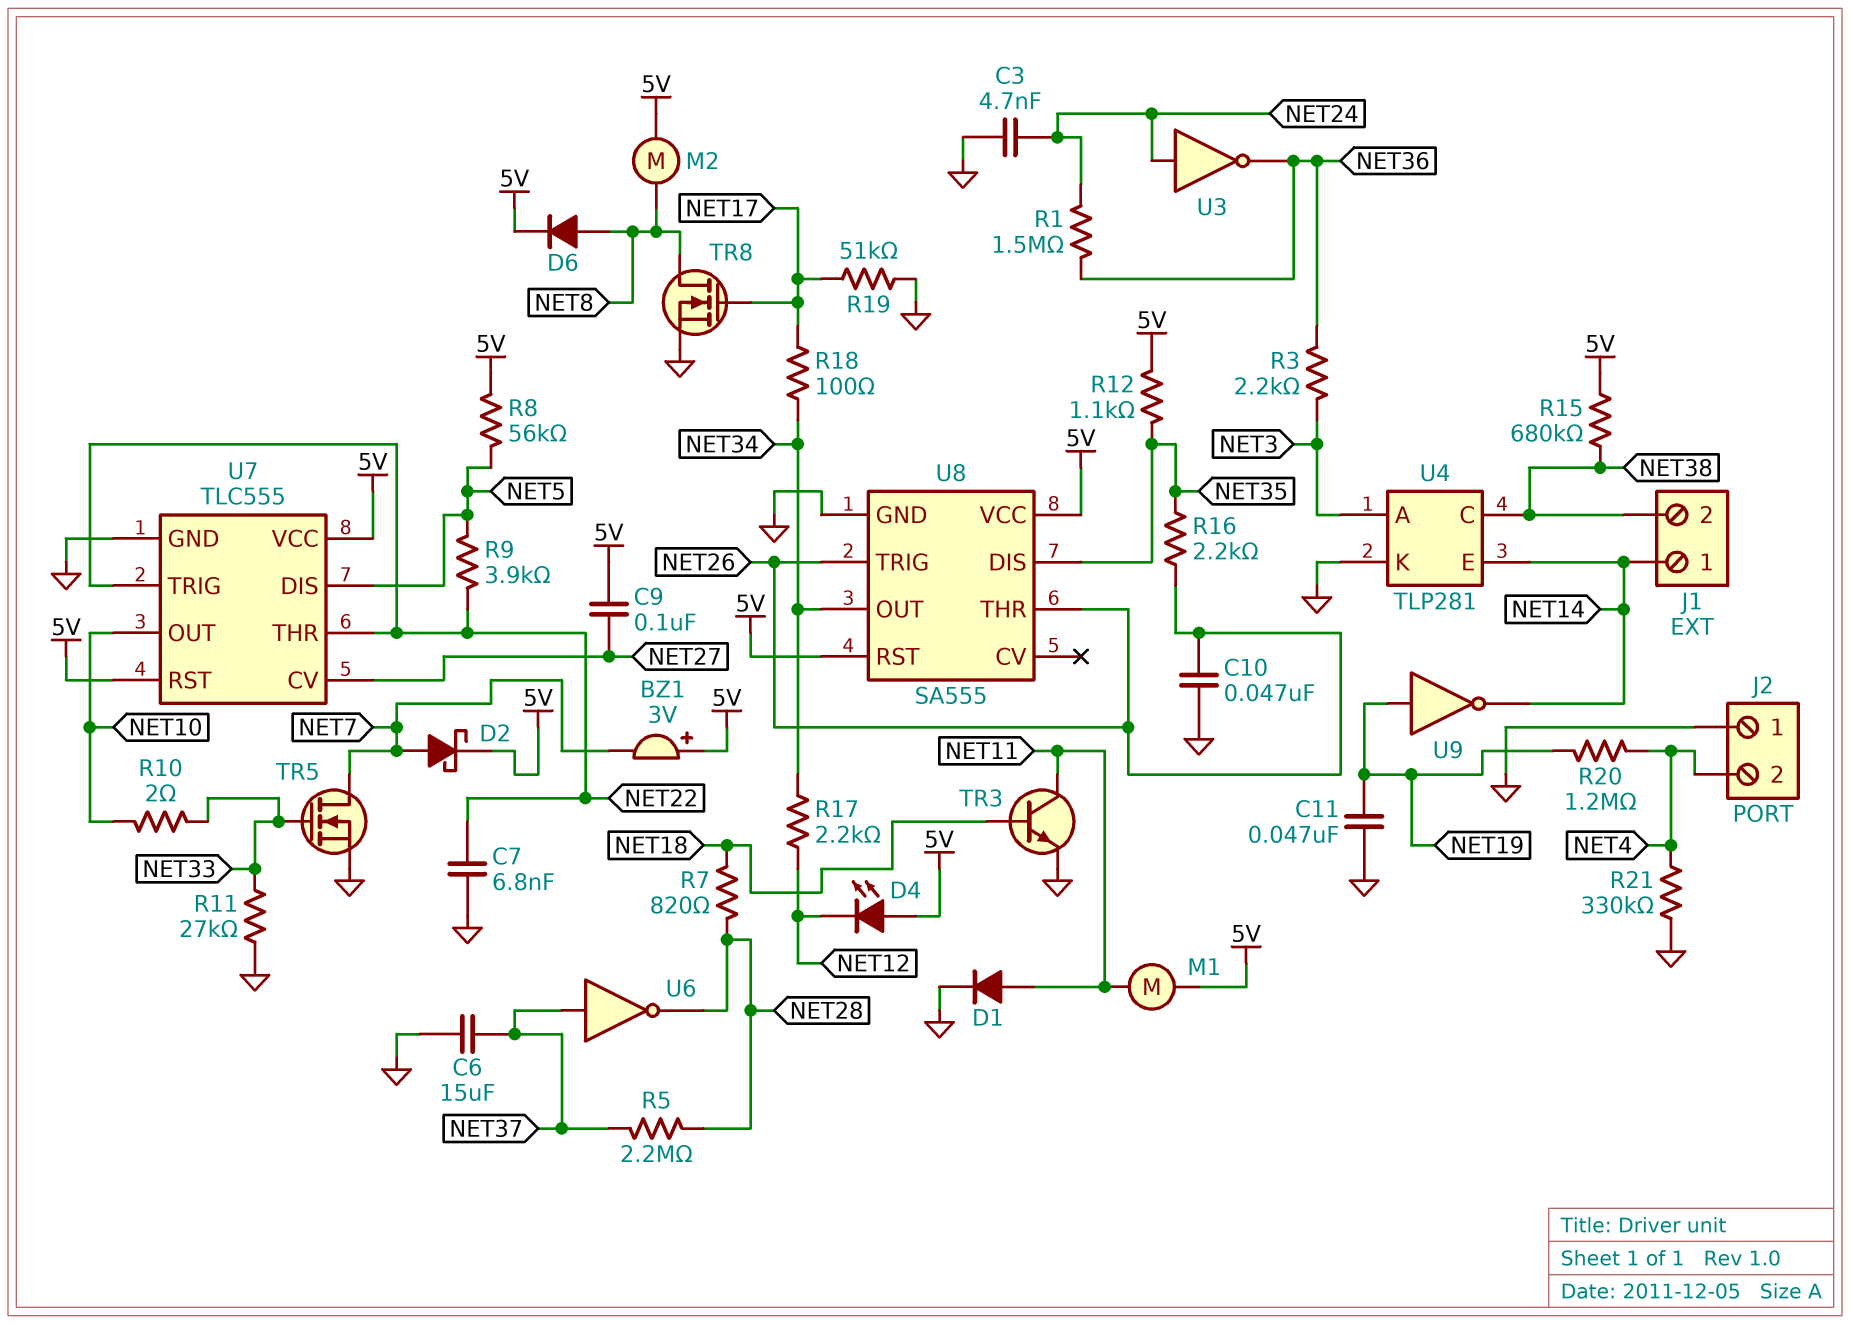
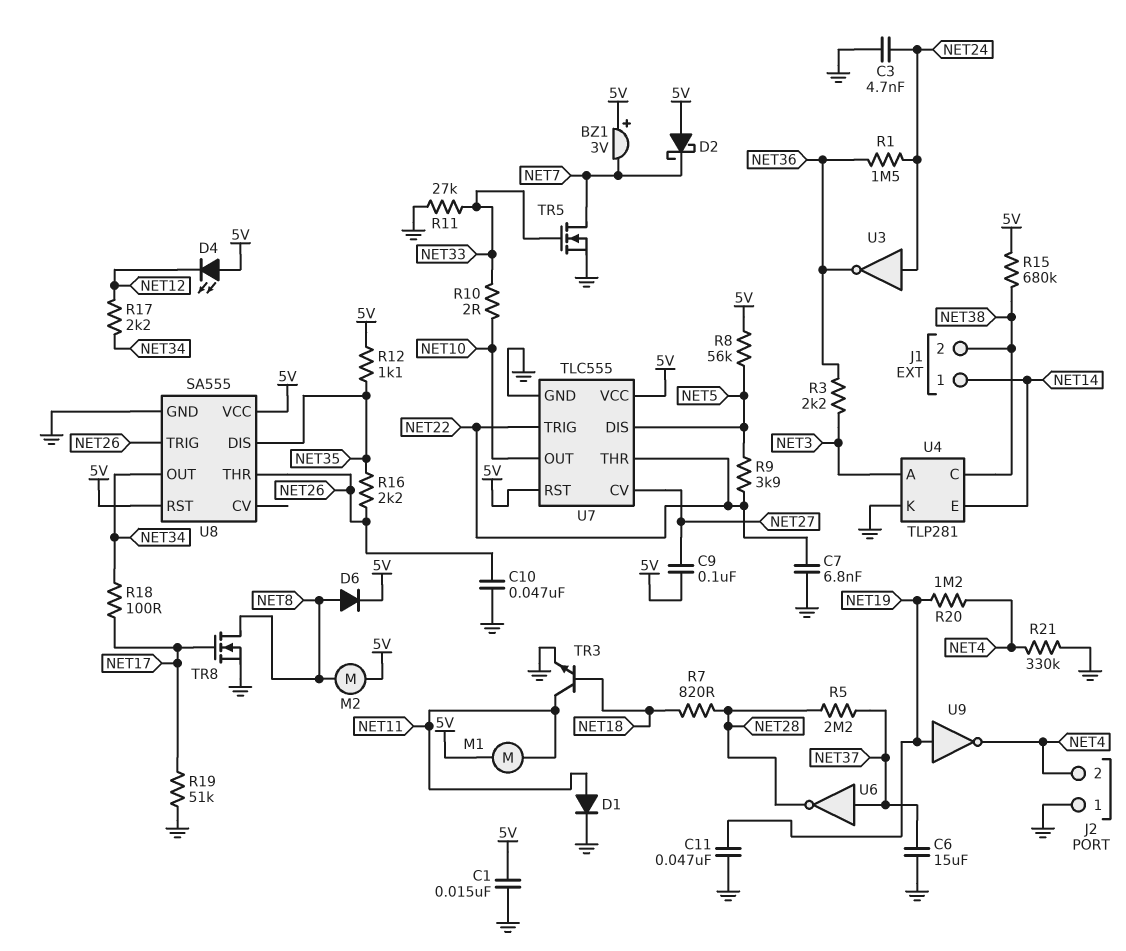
C1: none -> 15nF (5V, GND)
D2: schottky (A NET7, K 5V) -> schottky (A 5V, K NET7)
U9: NOT (in NET19, out NET14) -> NOT (in NET19, out NET4)

